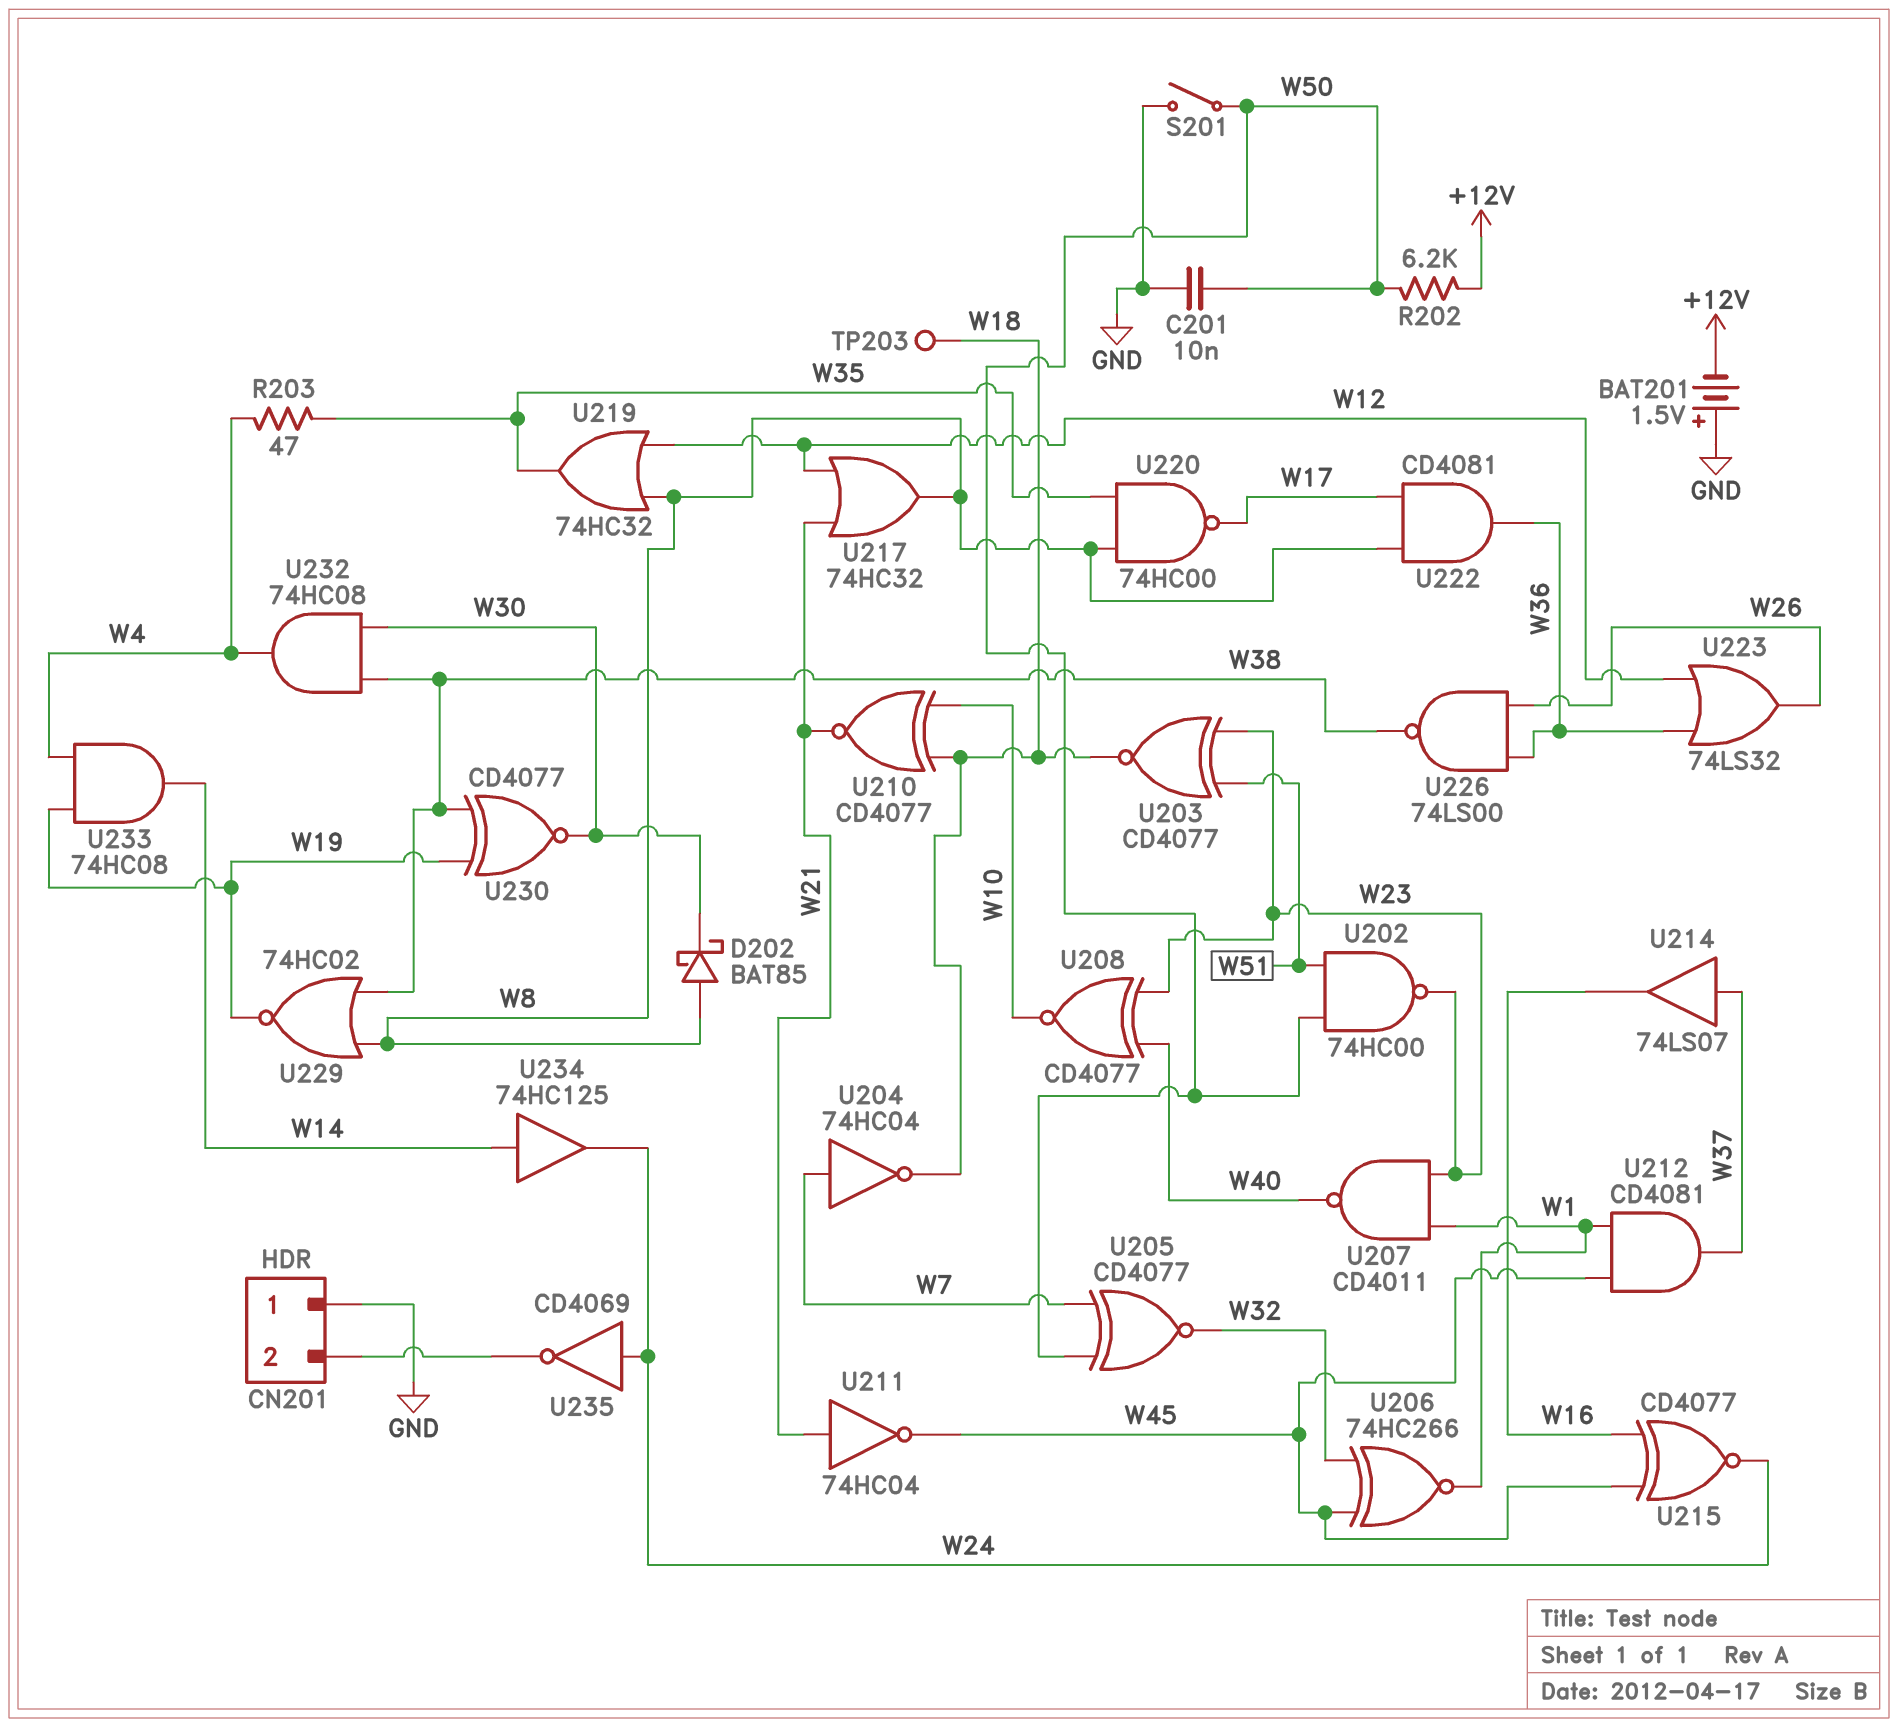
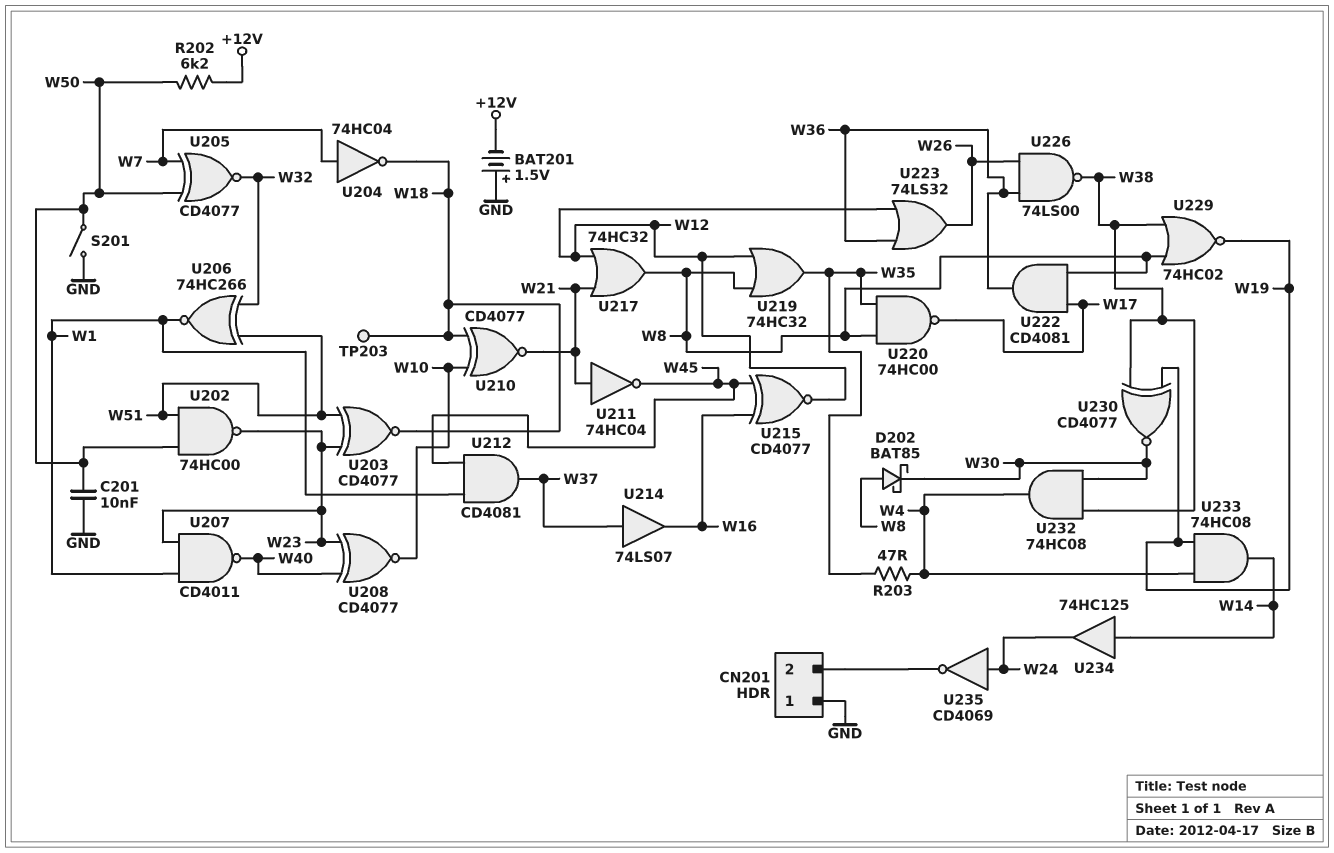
U206: XNOR 74HC266 (in W32, in W45, out W1) -> XNOR 74HC266 (in W32, in W51, out W1)
U215: XNOR CD4077 (in W16, in W45, out W24) -> XNOR CD4077 (in W16, in W45, out W12)

